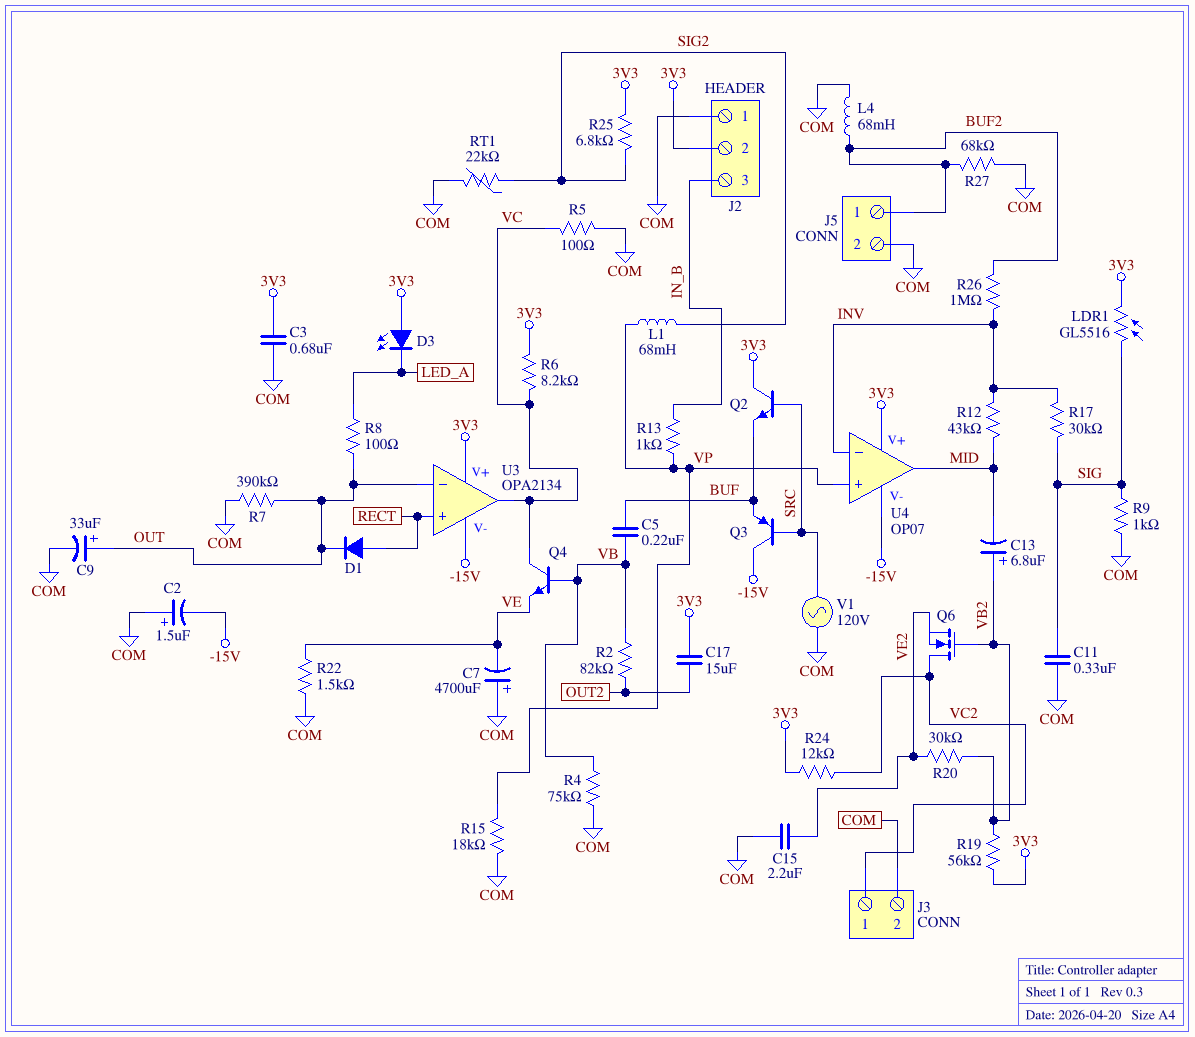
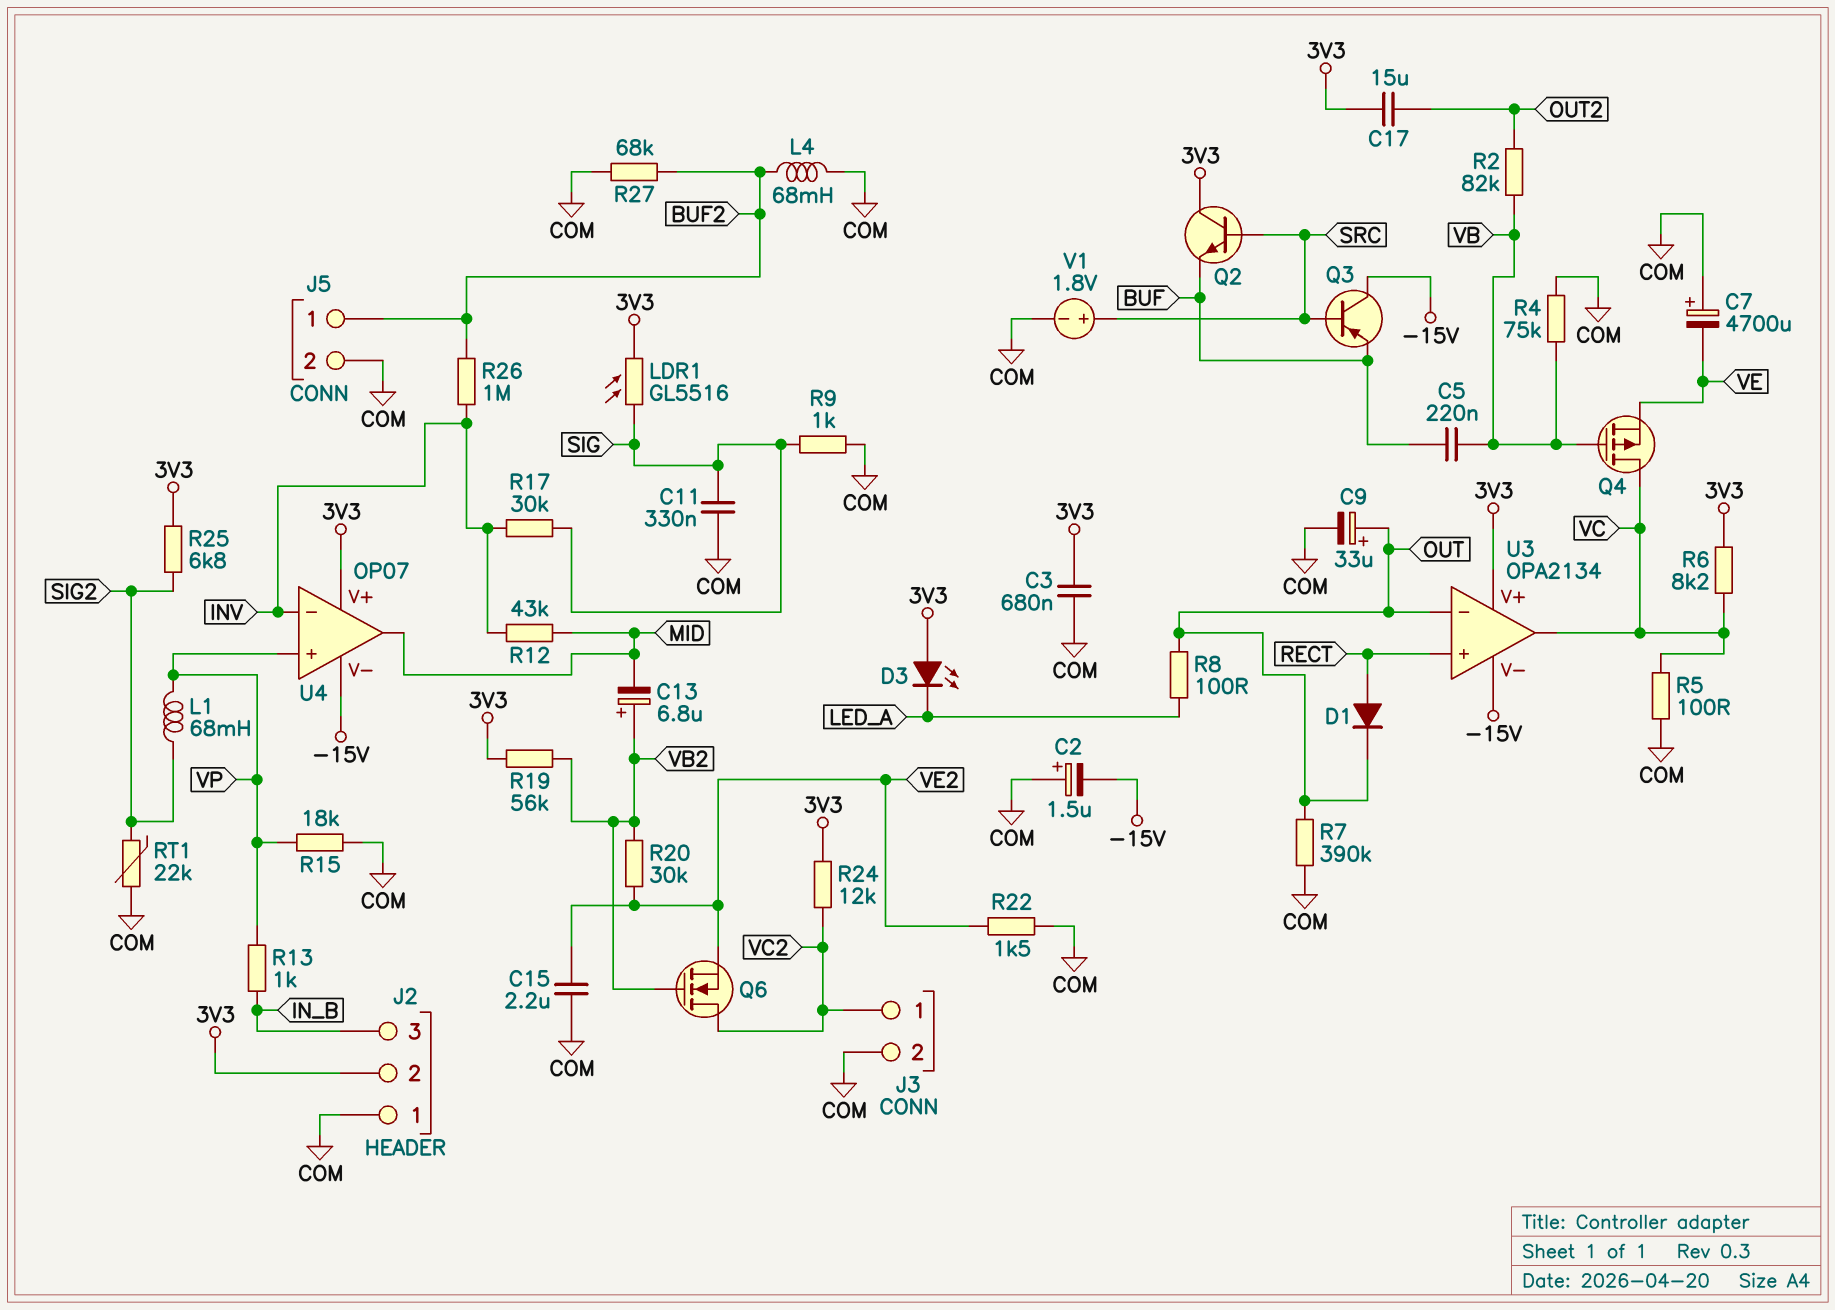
Q4: NPN (B VB, C VC, E VE) -> PMOS (G VB, D VC, S VE)
R22: 1.5k (COM, VE) -> 1.5k (COM, VE2)
V1: AC 120V (COM, SRC) -> 1.8V (plus SRC, minus COM)

